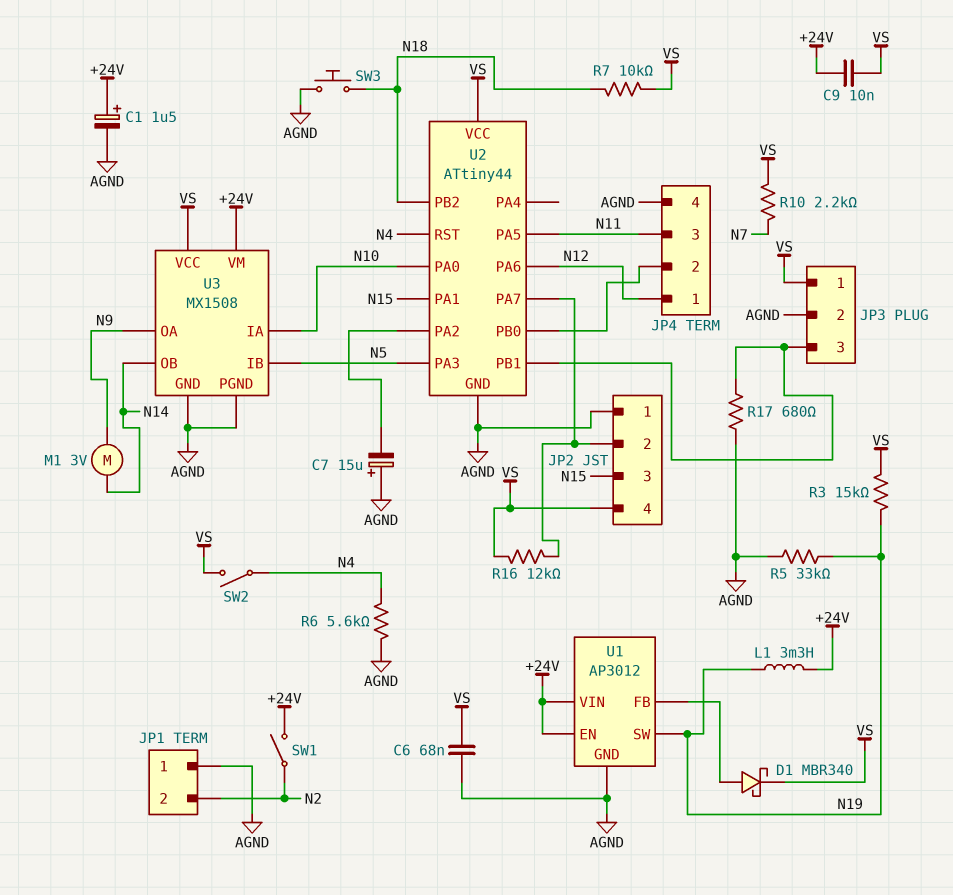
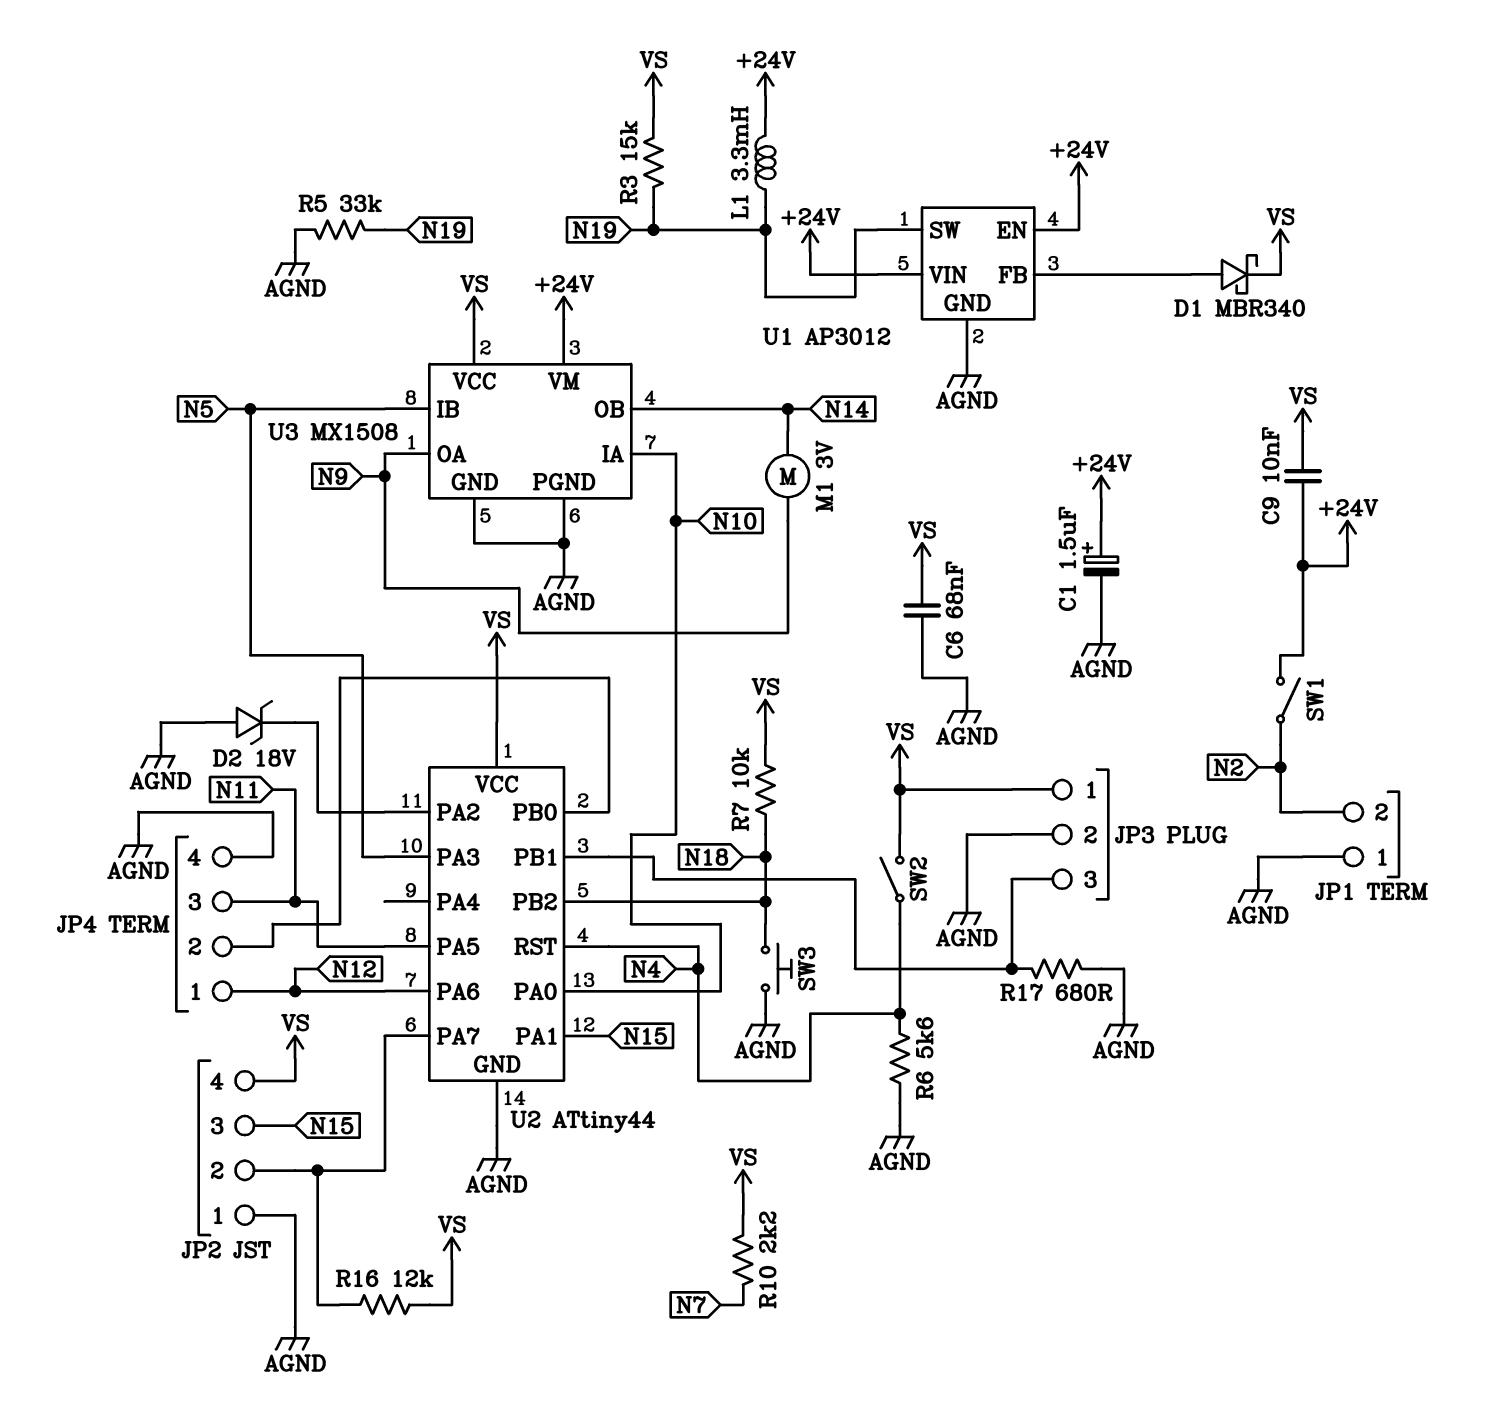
C7: 15uF (plus AGND, minus U2/PA2) -> none
D2: none -> zener 18V (A AGND, K U2/PA2)

